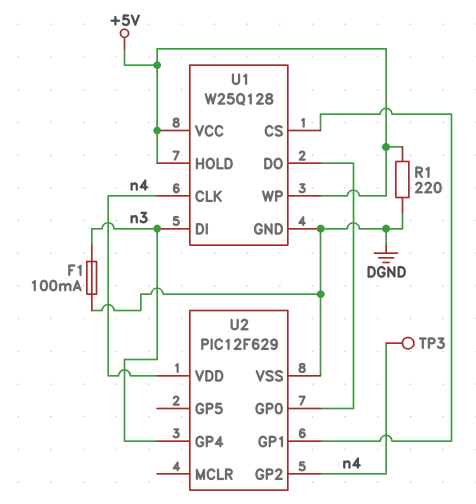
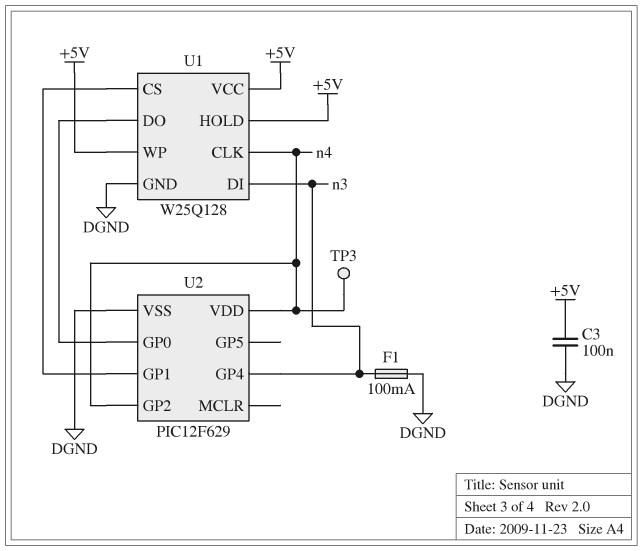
C3: none -> 100nF (+5V, DGND)
R1: 220 (+5V, DGND) -> none

